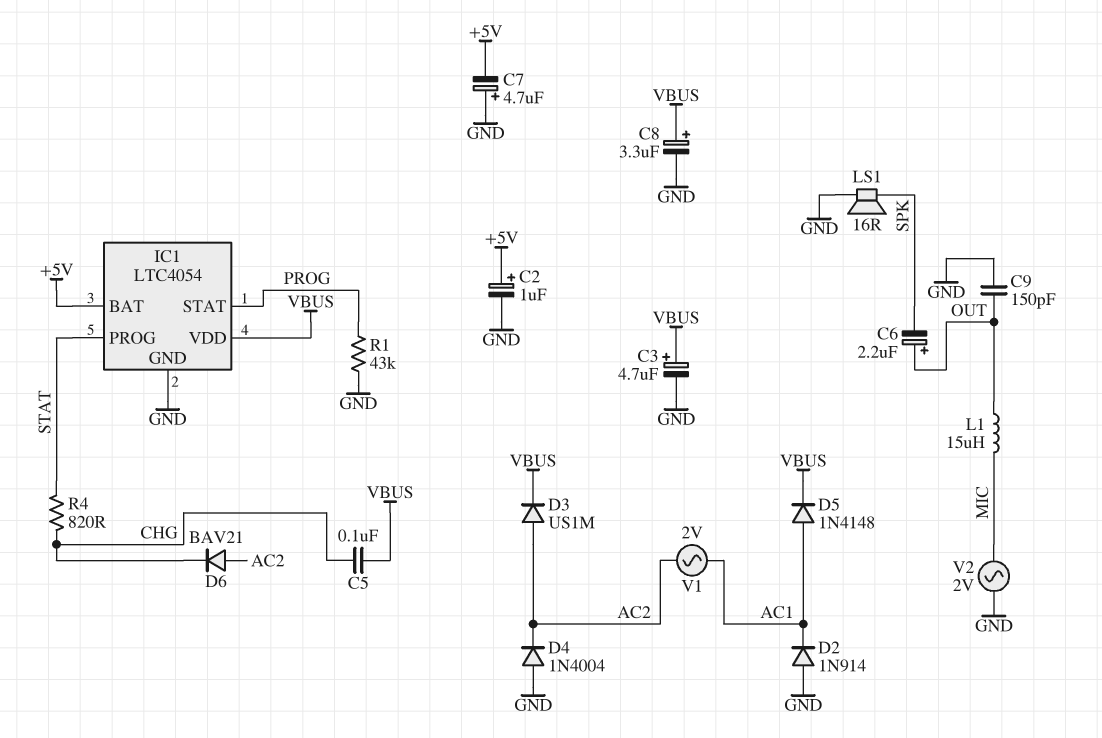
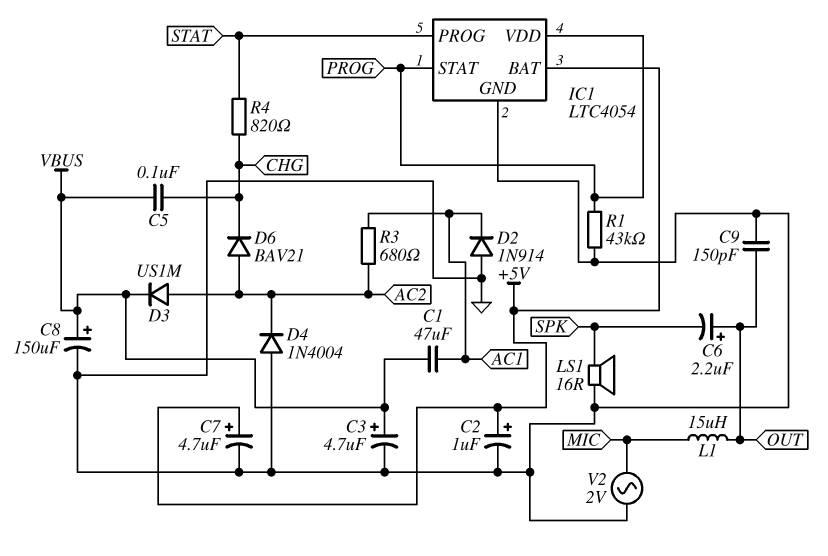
C1: none -> 47uF (AC1, VBUS)
C7: 4.7uF (plus GND, minus +5V) -> 4.7uF (plus +5V, minus GND)
C8: 3.3uF (plus VBUS, minus GND) -> 150uF (plus VBUS, minus GND)
D5: diode 1N4148 (A AC1, K VBUS) -> none
IC1 pin VDD: VBUS -> PROG
R3: none -> 680 (AC1, AC2)
V1: AC 2V (AC1, AC2) -> none

